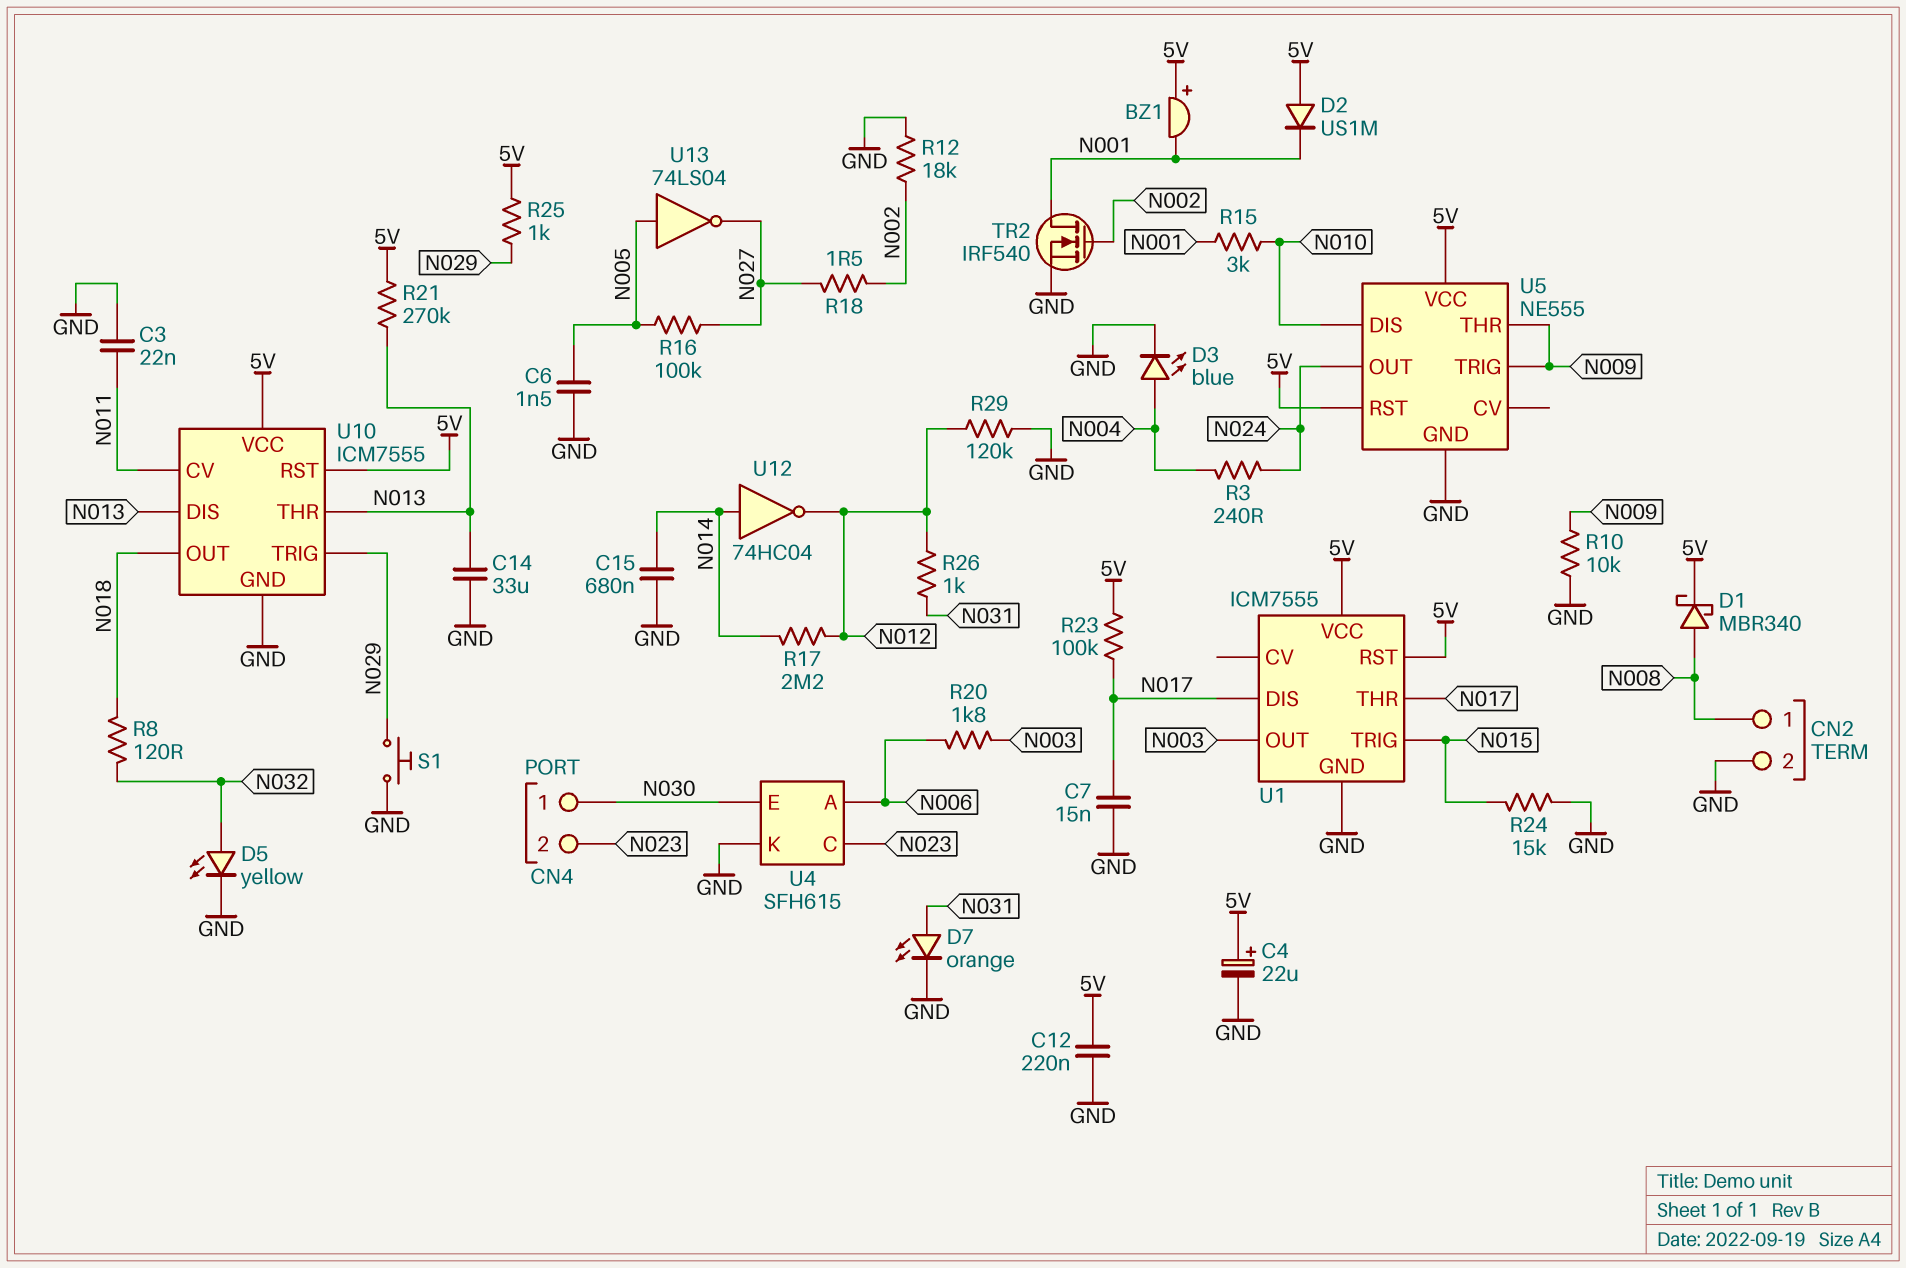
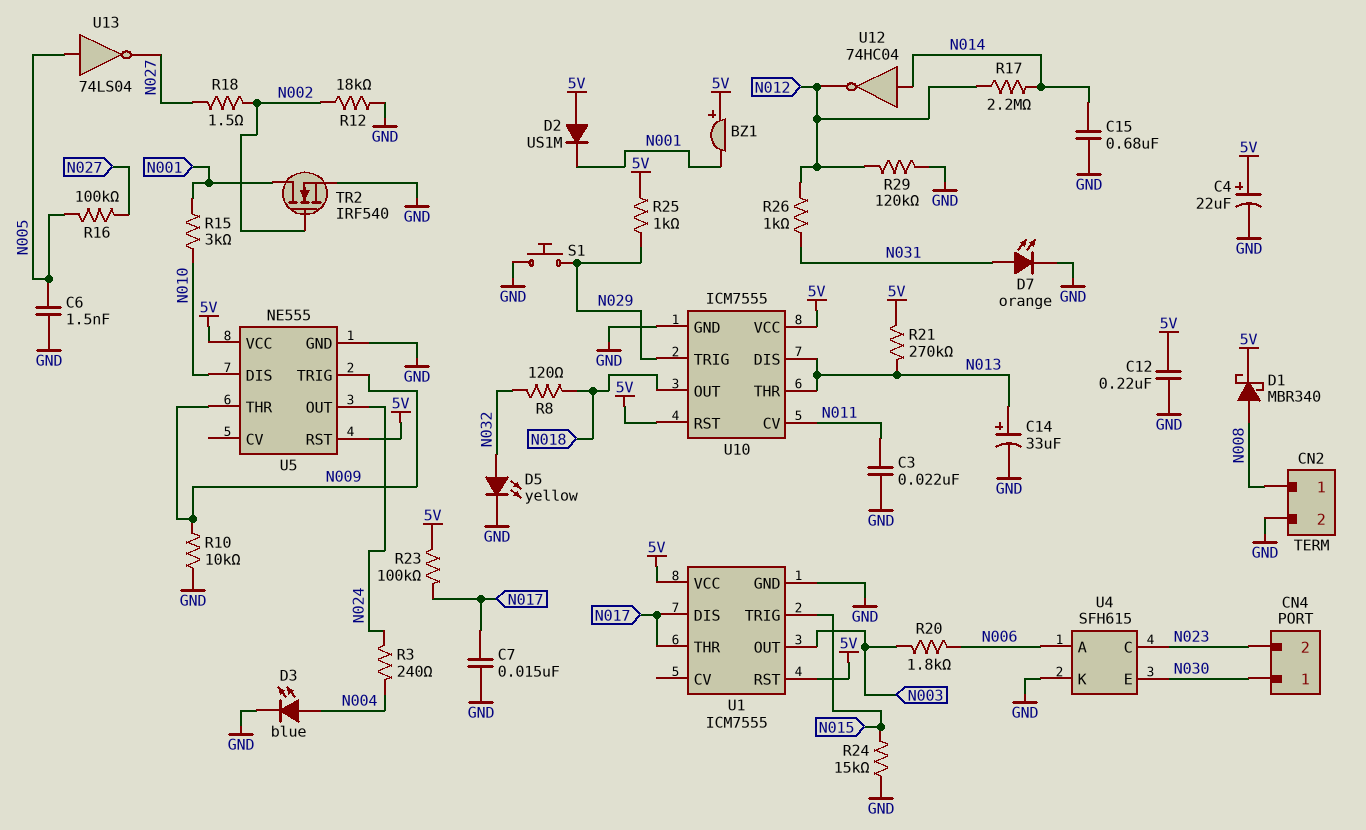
C14: 33uF (GND, N013) -> 33uF (plus N013, minus GND)

